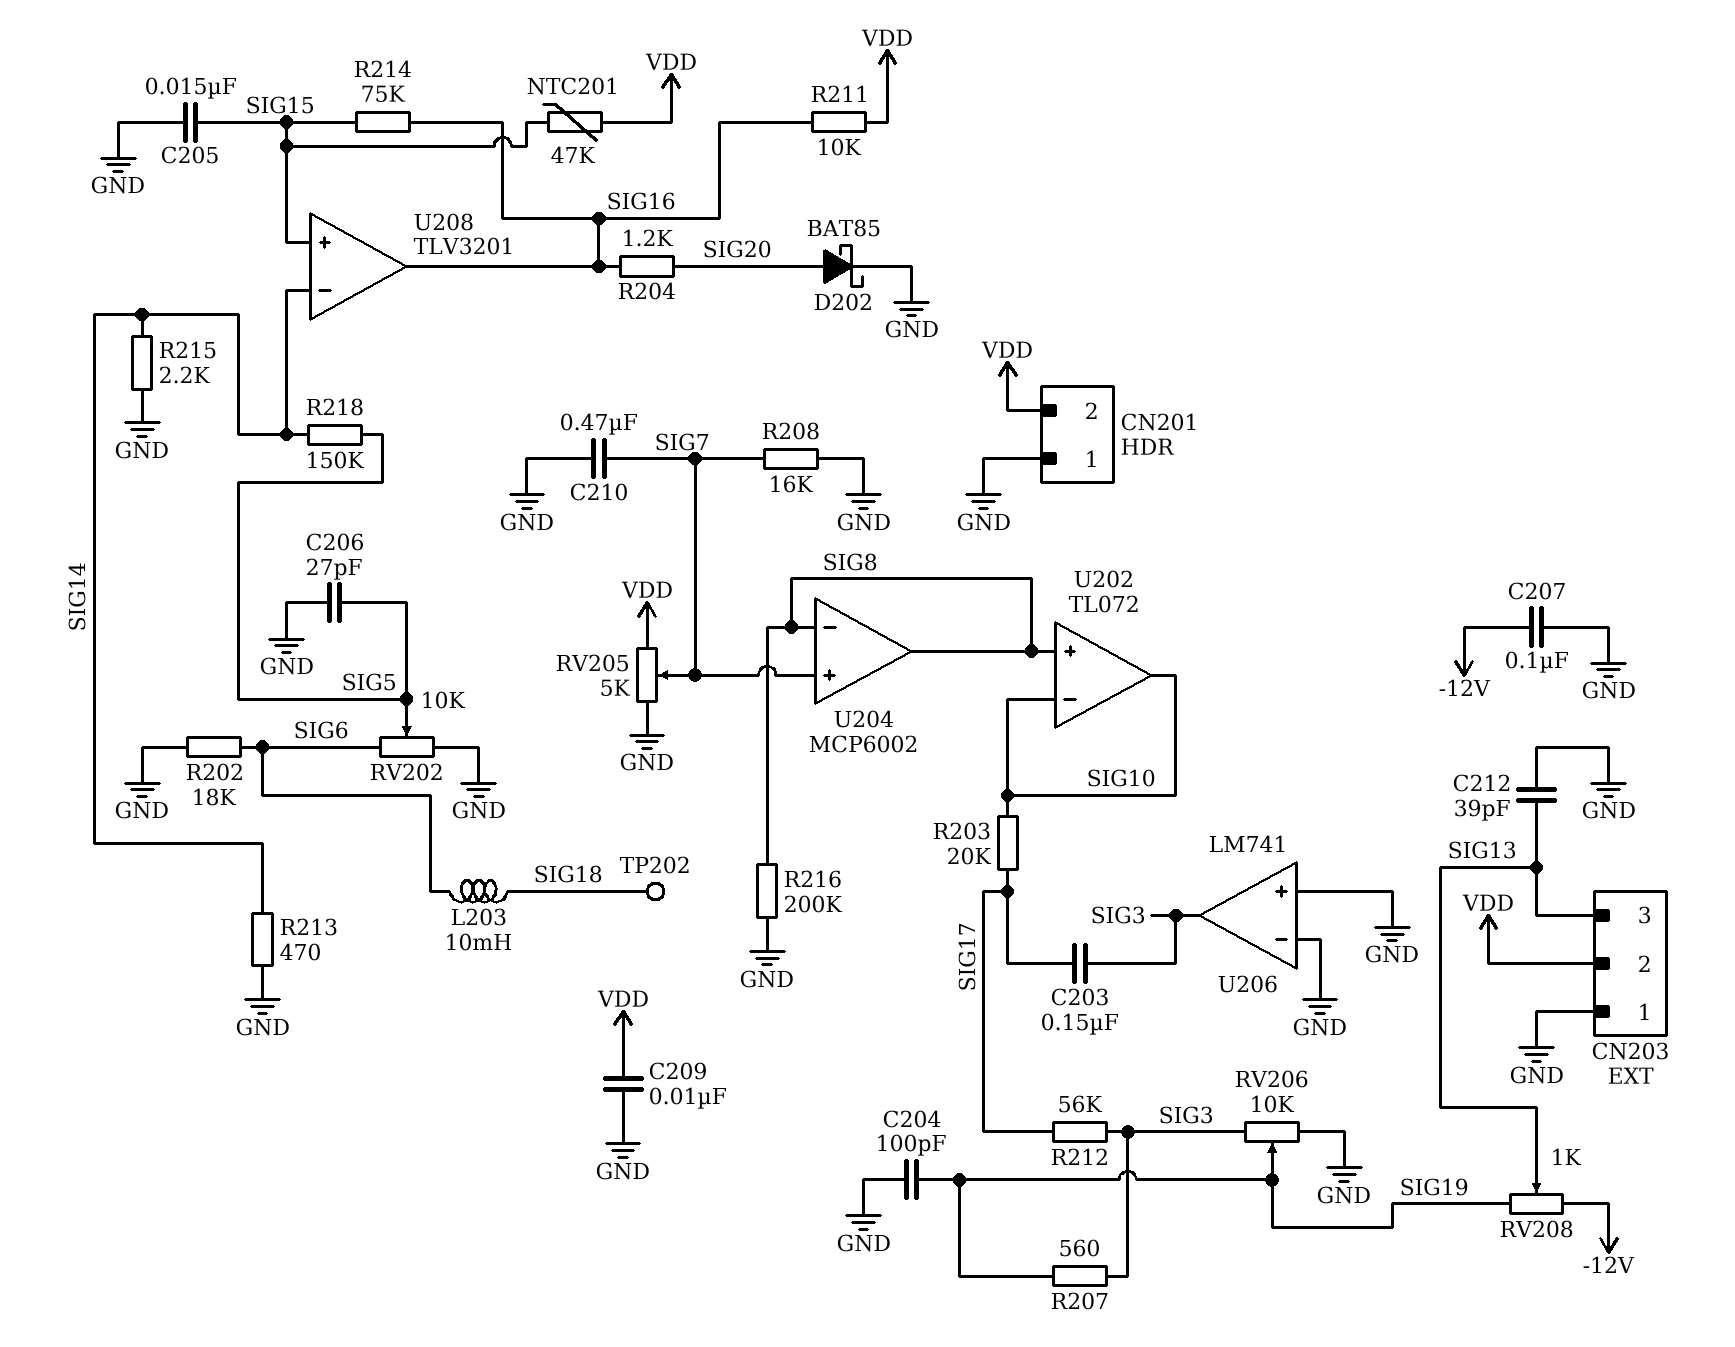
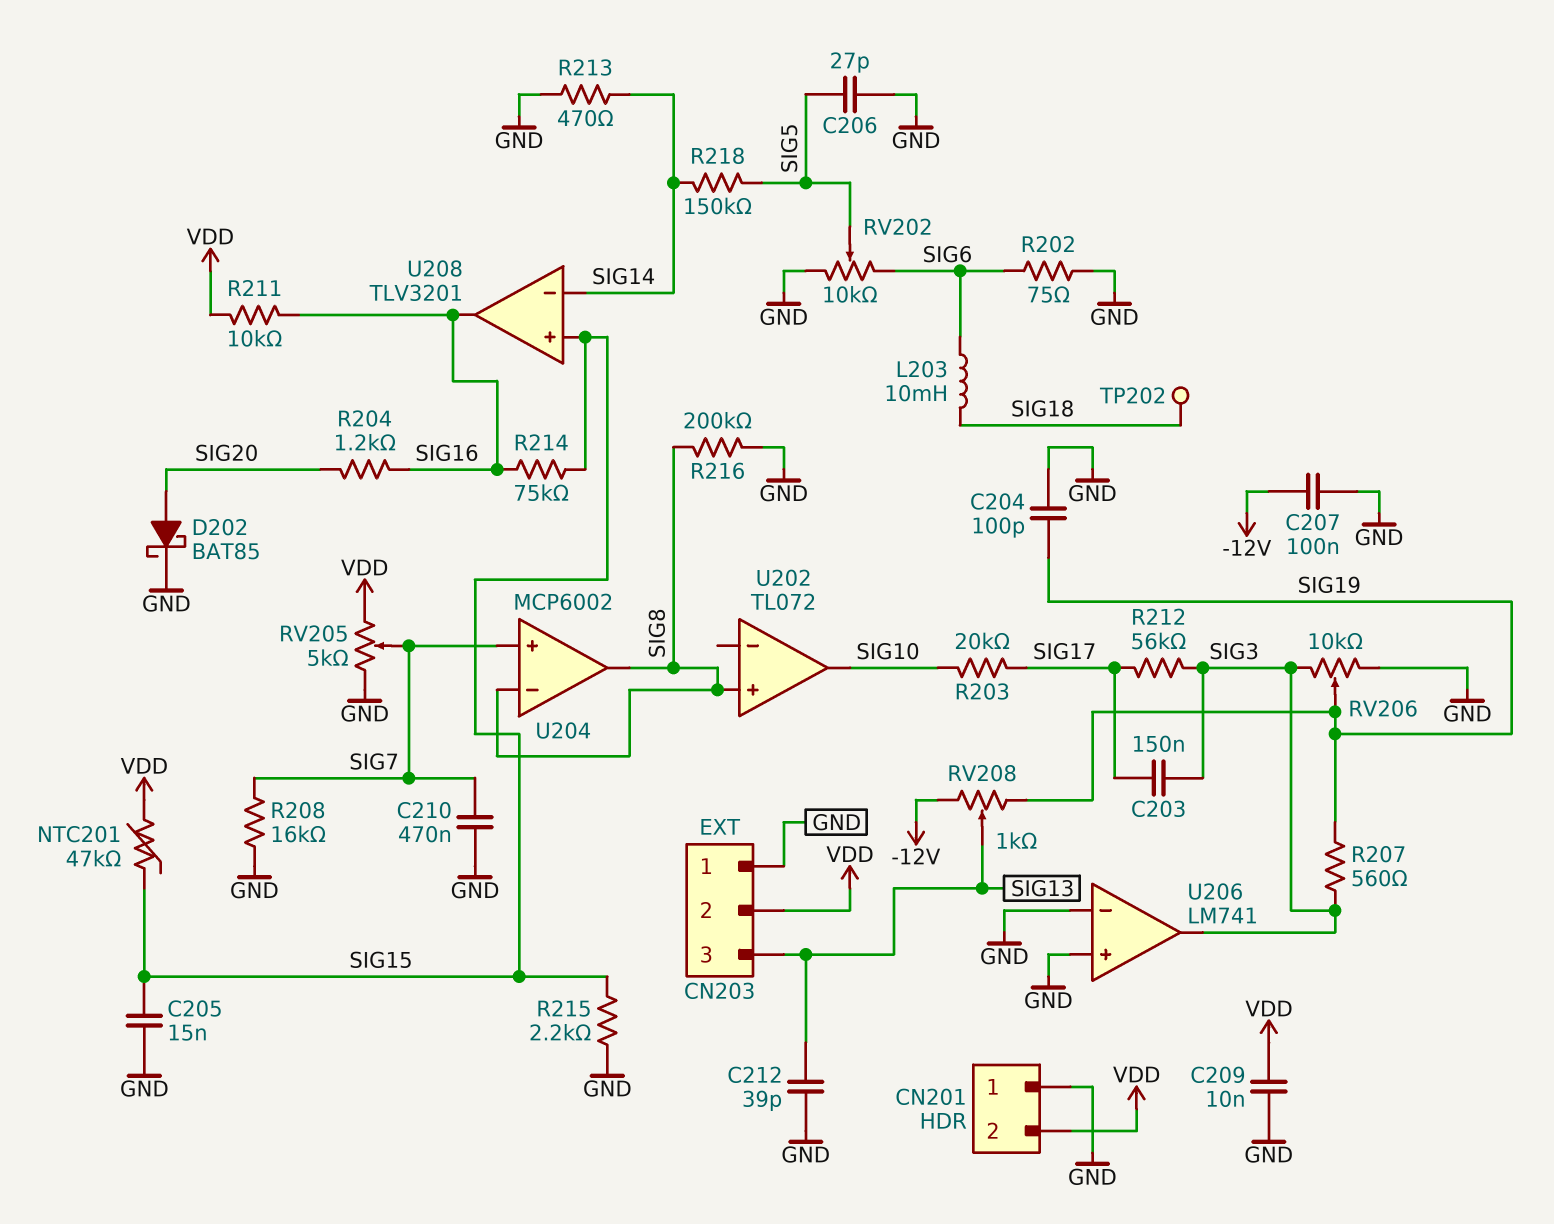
R202: 18k (GND, SIG6) -> 75 (GND, SIG6)
R215: 2.2k (GND, SIG14) -> 2.2k (GND, SIG15)
U202 pin in-: SIG10 -> none

